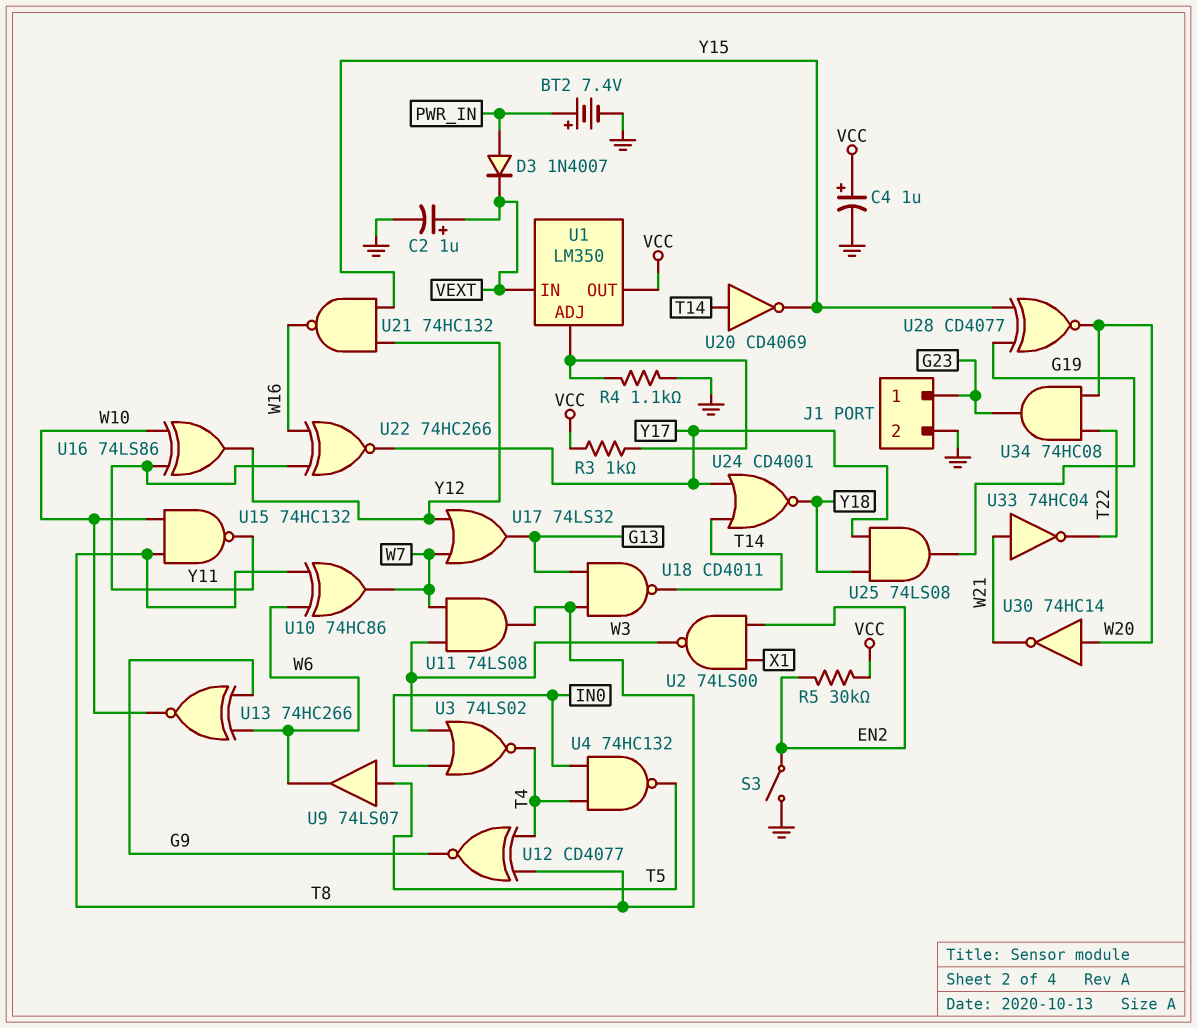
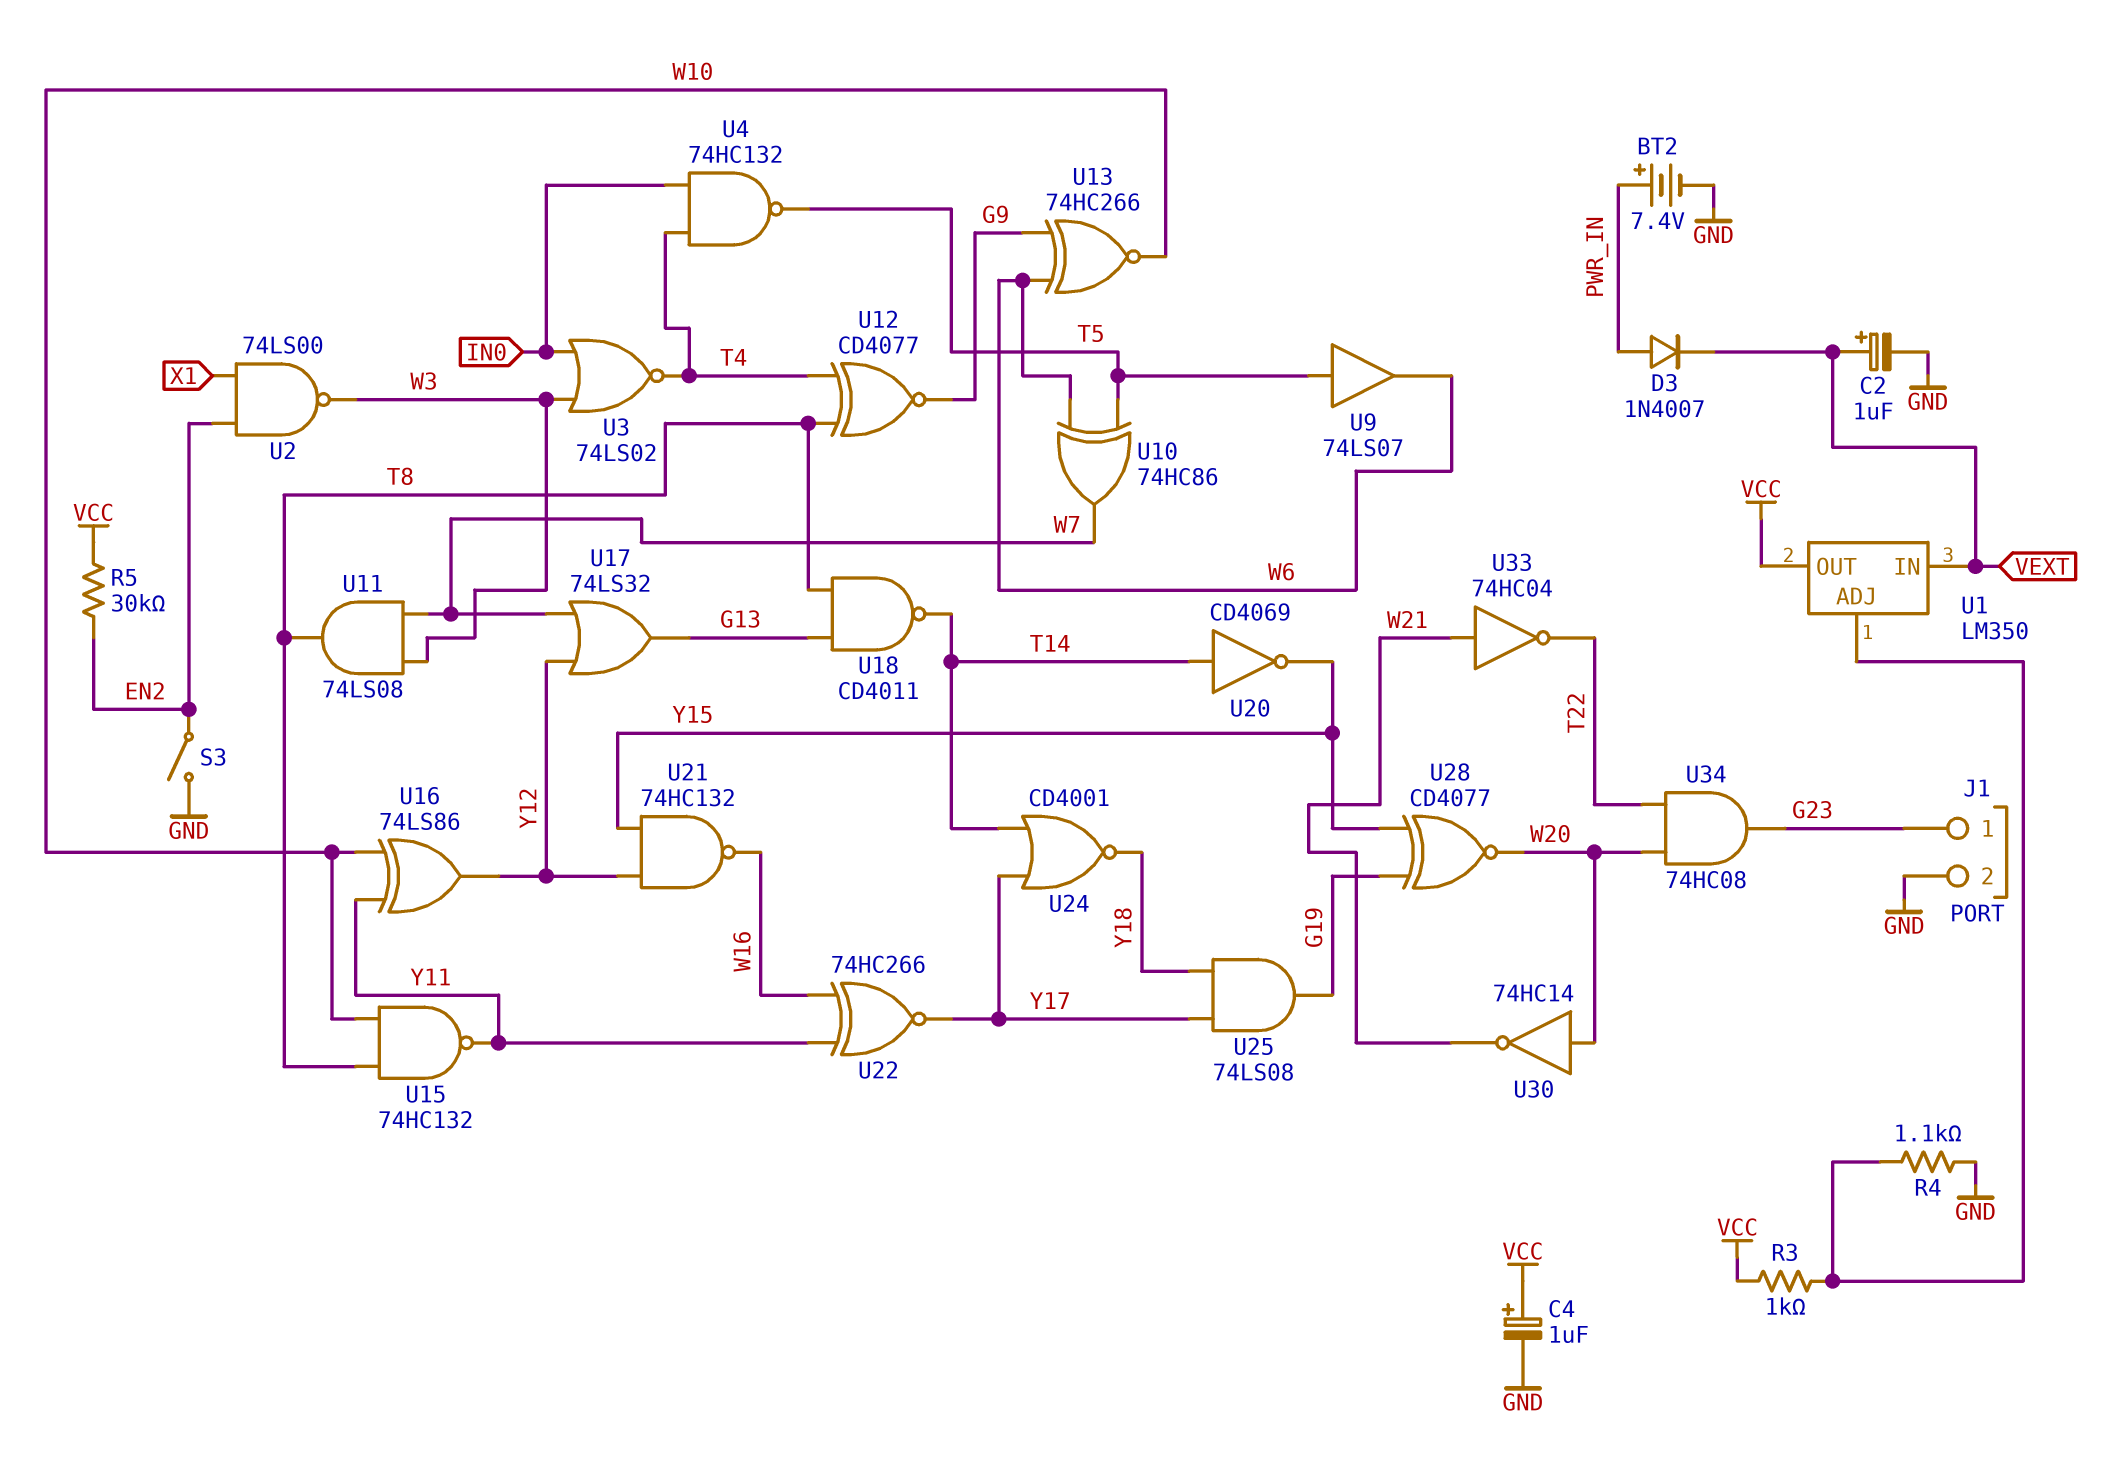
U10: XOR 74HC86 (in T8, in W6, out W7) -> XOR 74HC86 (in T5, in W6, out W7)

